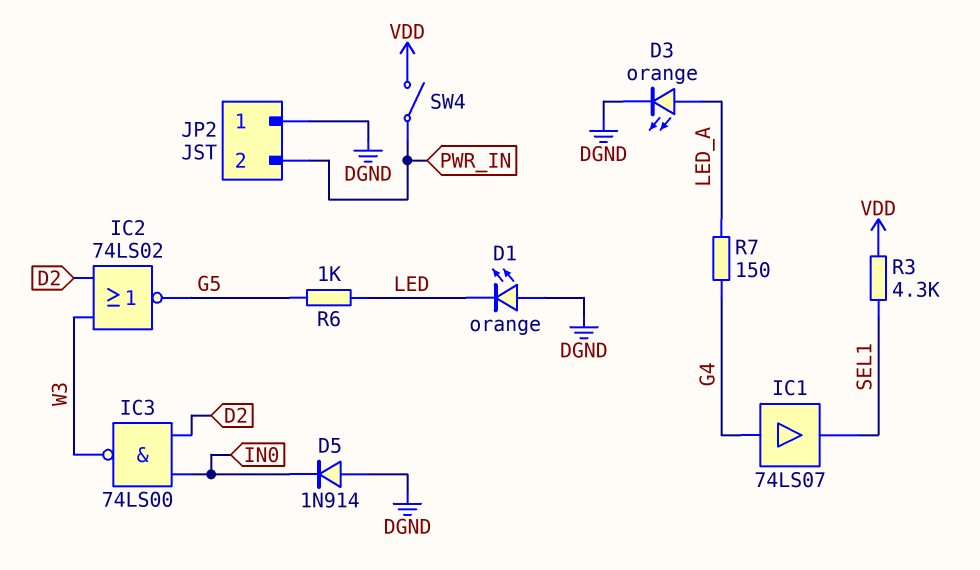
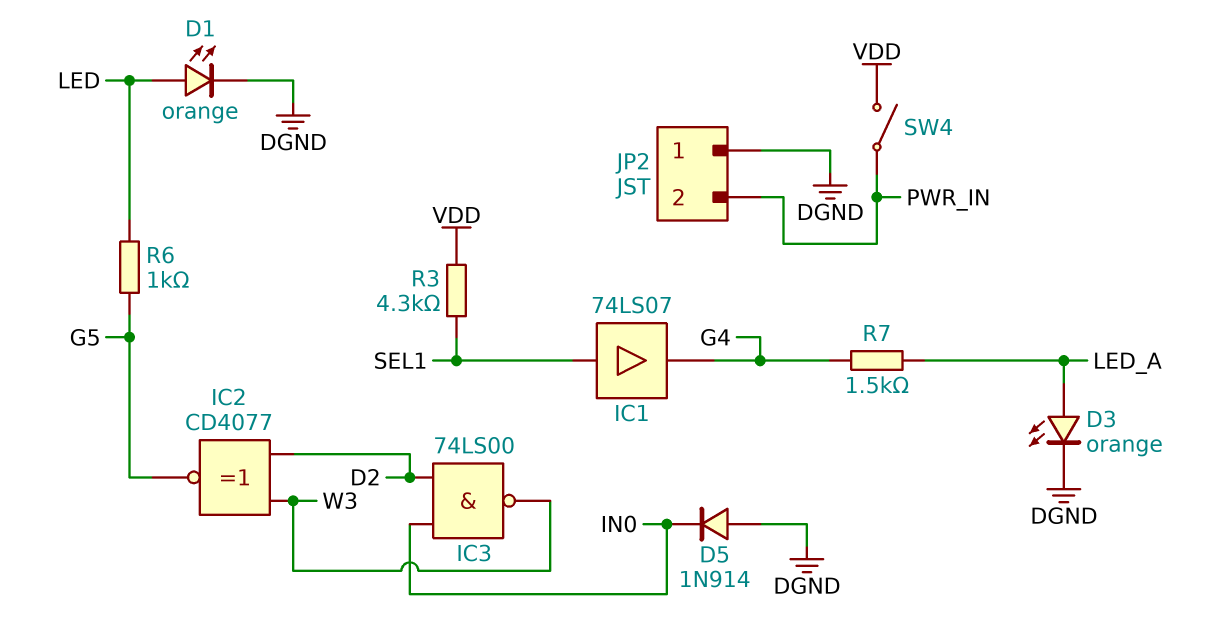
D1: LED orange (A DGND, K LED) -> LED orange (A LED, K DGND)
IC1: buffer 74LS07 (in G4, out SEL1) -> buffer 74LS07 (in SEL1, out G4)
IC2: NOR 74LS02 (in D2, in W3, out G5) -> XNOR CD4077 (in D2, in W3, out G5)
R7: 150 (G4, LED_A) -> 1.5k (G4, LED_A)

